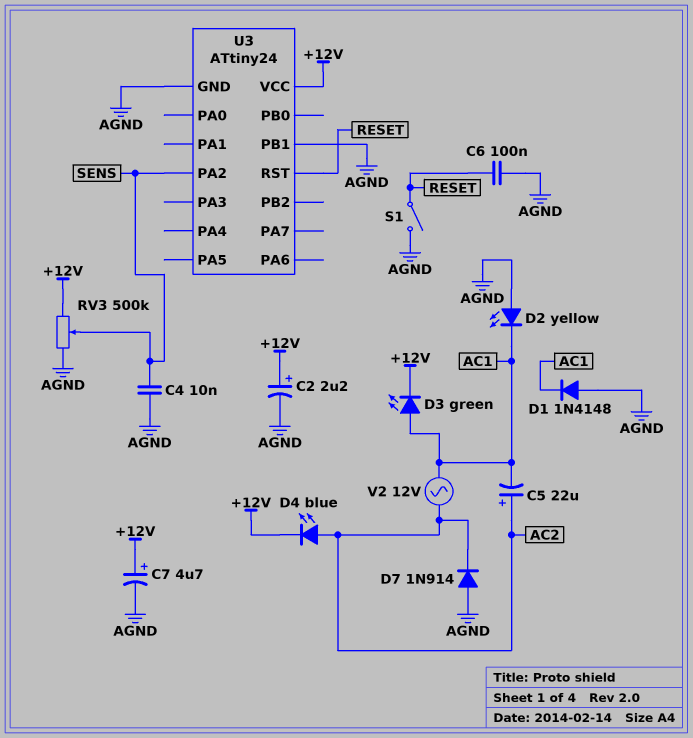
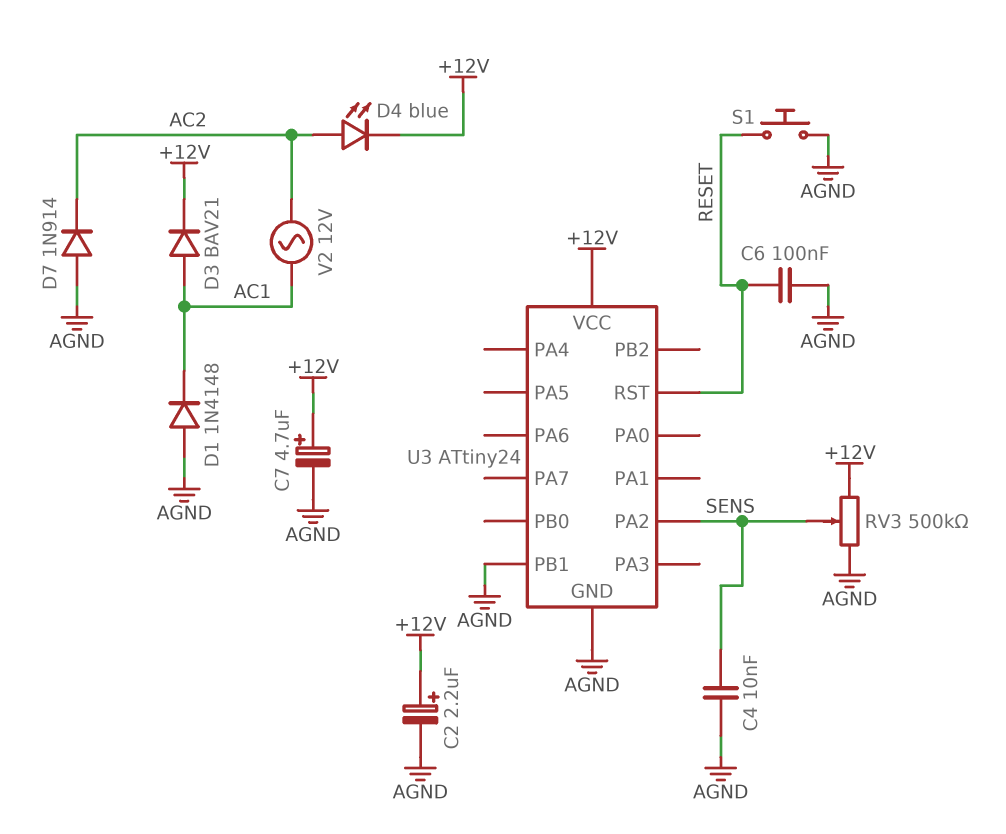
C5: 22uF (plus AC2, minus AC1) -> none
D2: LED yellow (A AGND, K AC1) -> none
D3: LED green (A AC1, K +12V) -> diode BAV21 (A AC1, K +12V)
S1: switch (AGND, RESET) -> button (AGND, RESET)

